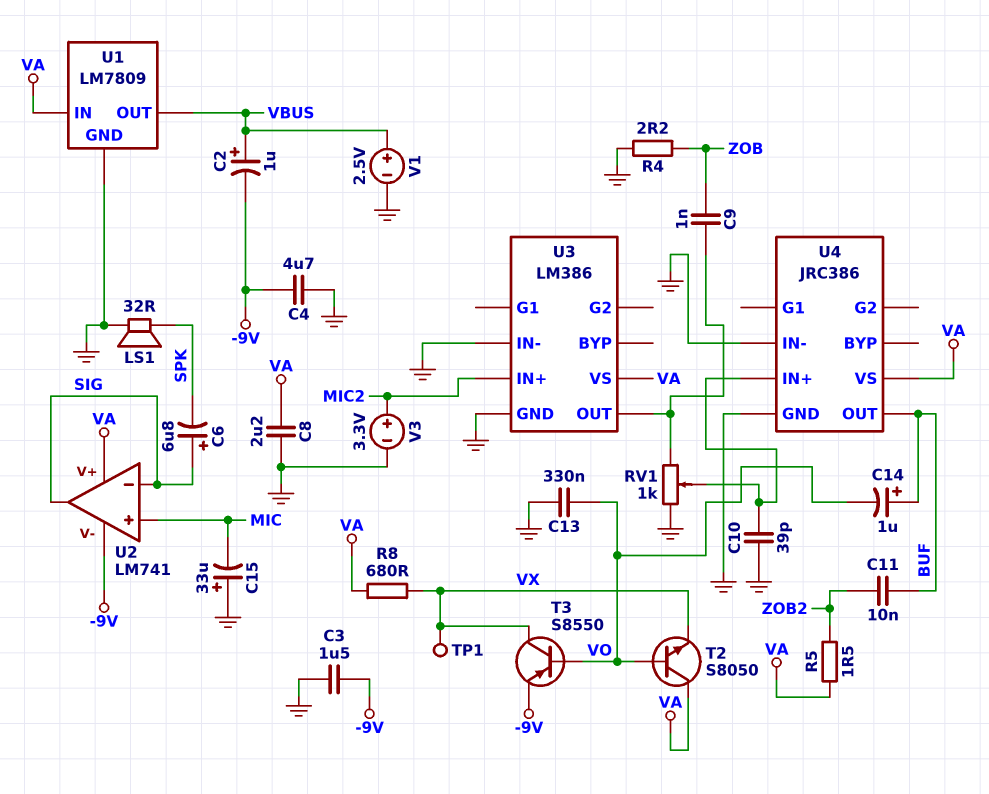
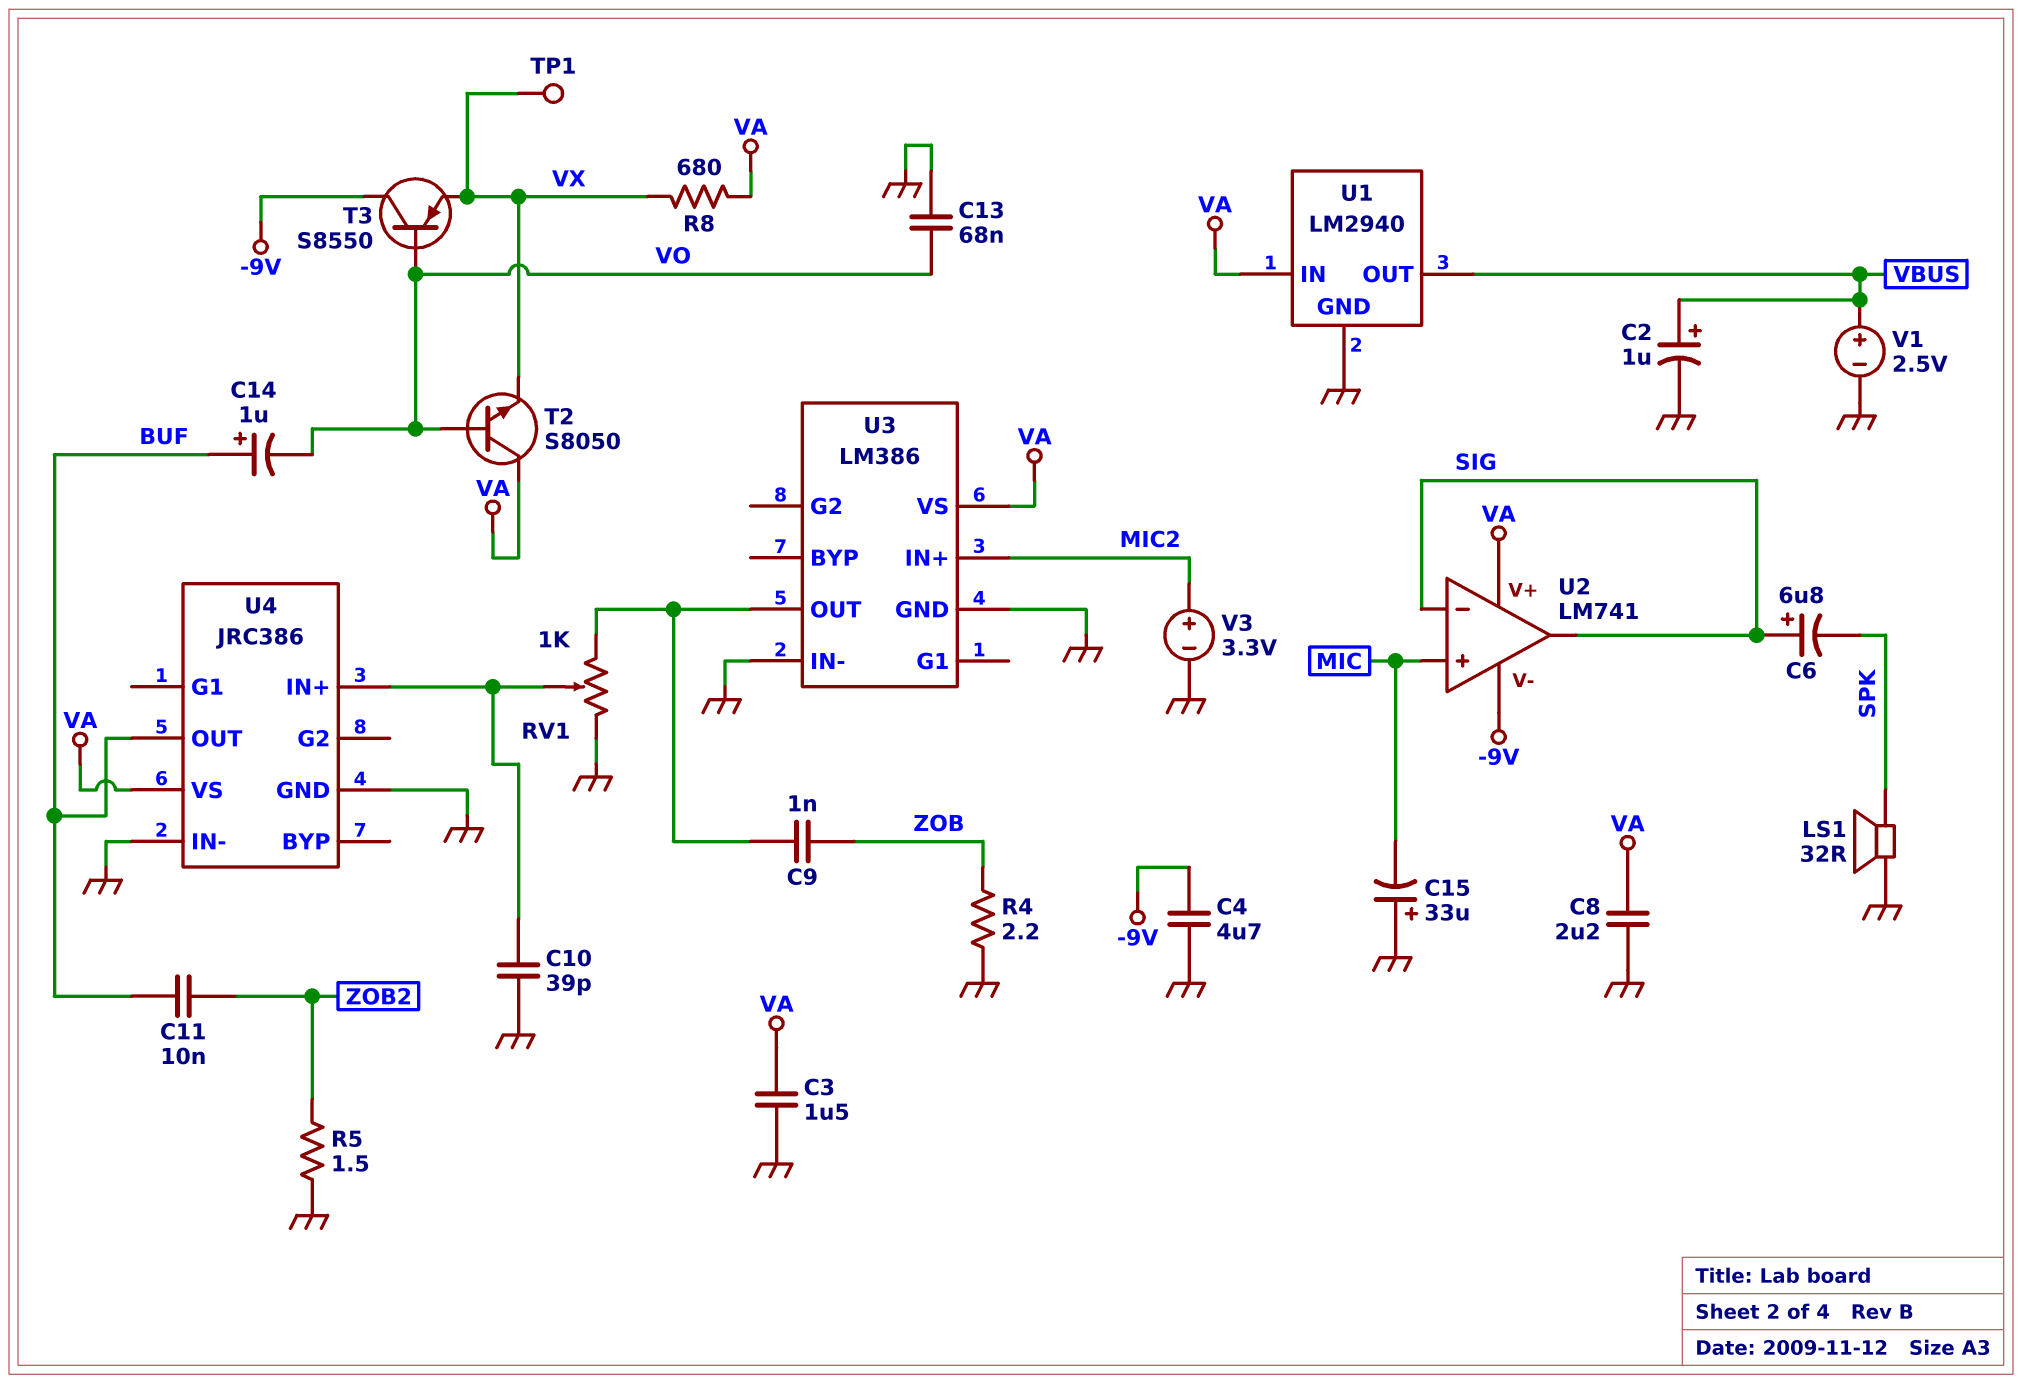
C2: 1uF (plus VBUS, minus -9V) -> 1uF (plus VBUS, minus GND)
C3: 1.5uF (-9V, GND) -> 1.5uF (GND, VA)
C13: 330nF (GND, VO) -> 68nF (GND, VO)
R5: 1.5 (VA, ZOB2) -> 1.5 (GND, ZOB2)
T3: PNP S8550 (B VO, C VX, E -9V) -> PNP S8550 (B VO, C -9V, E VX)
U1: LM7809 -> LM2940

